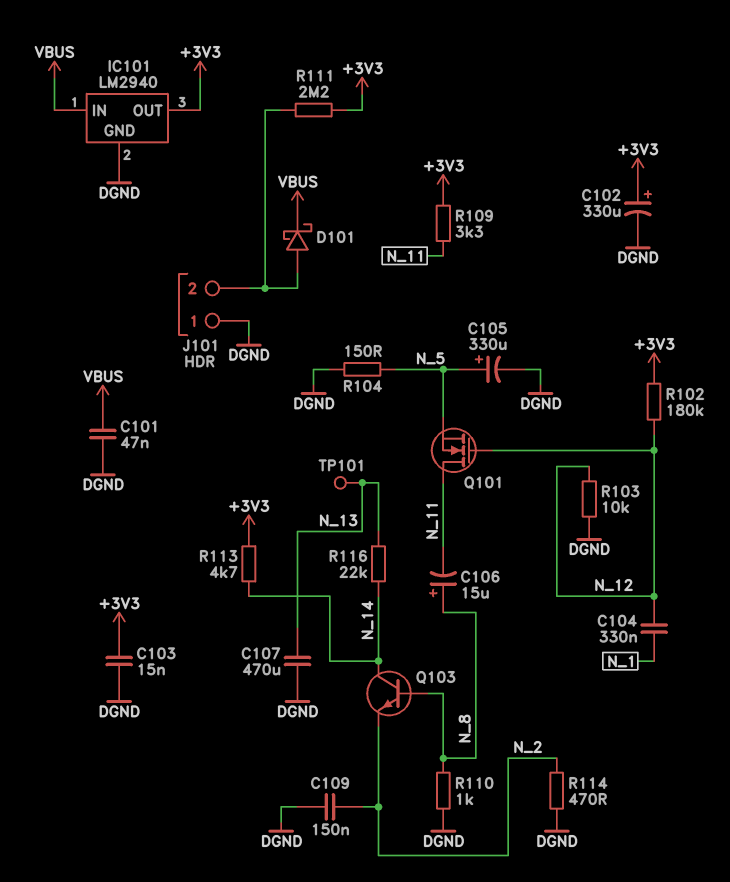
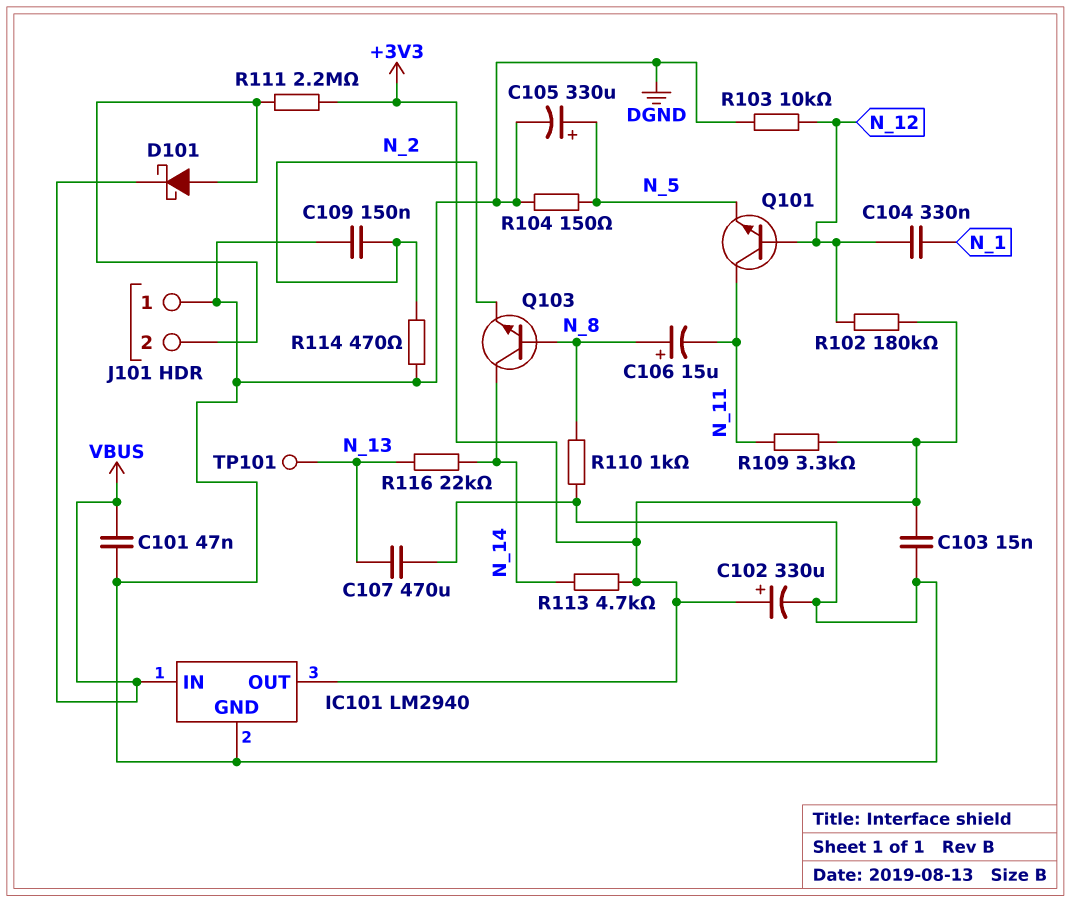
Q101: NMOS (G N_12, D N_11, S N_5) -> NPN (B N_12, C N_11, E N_5)

